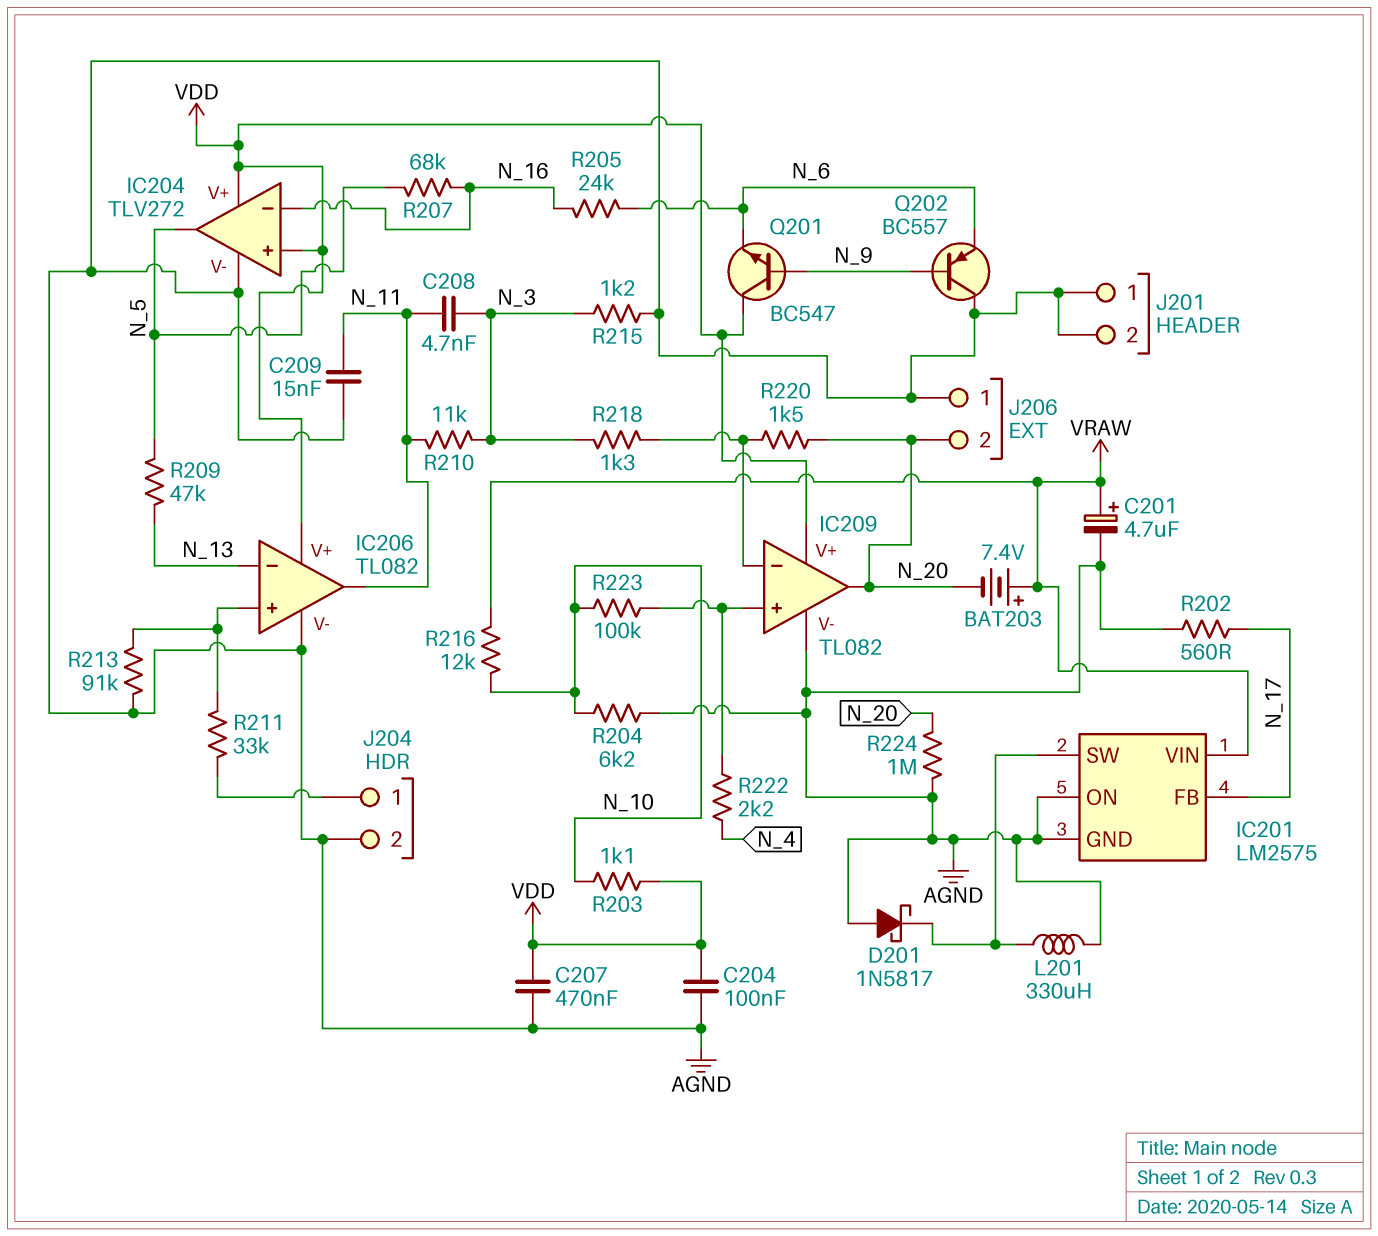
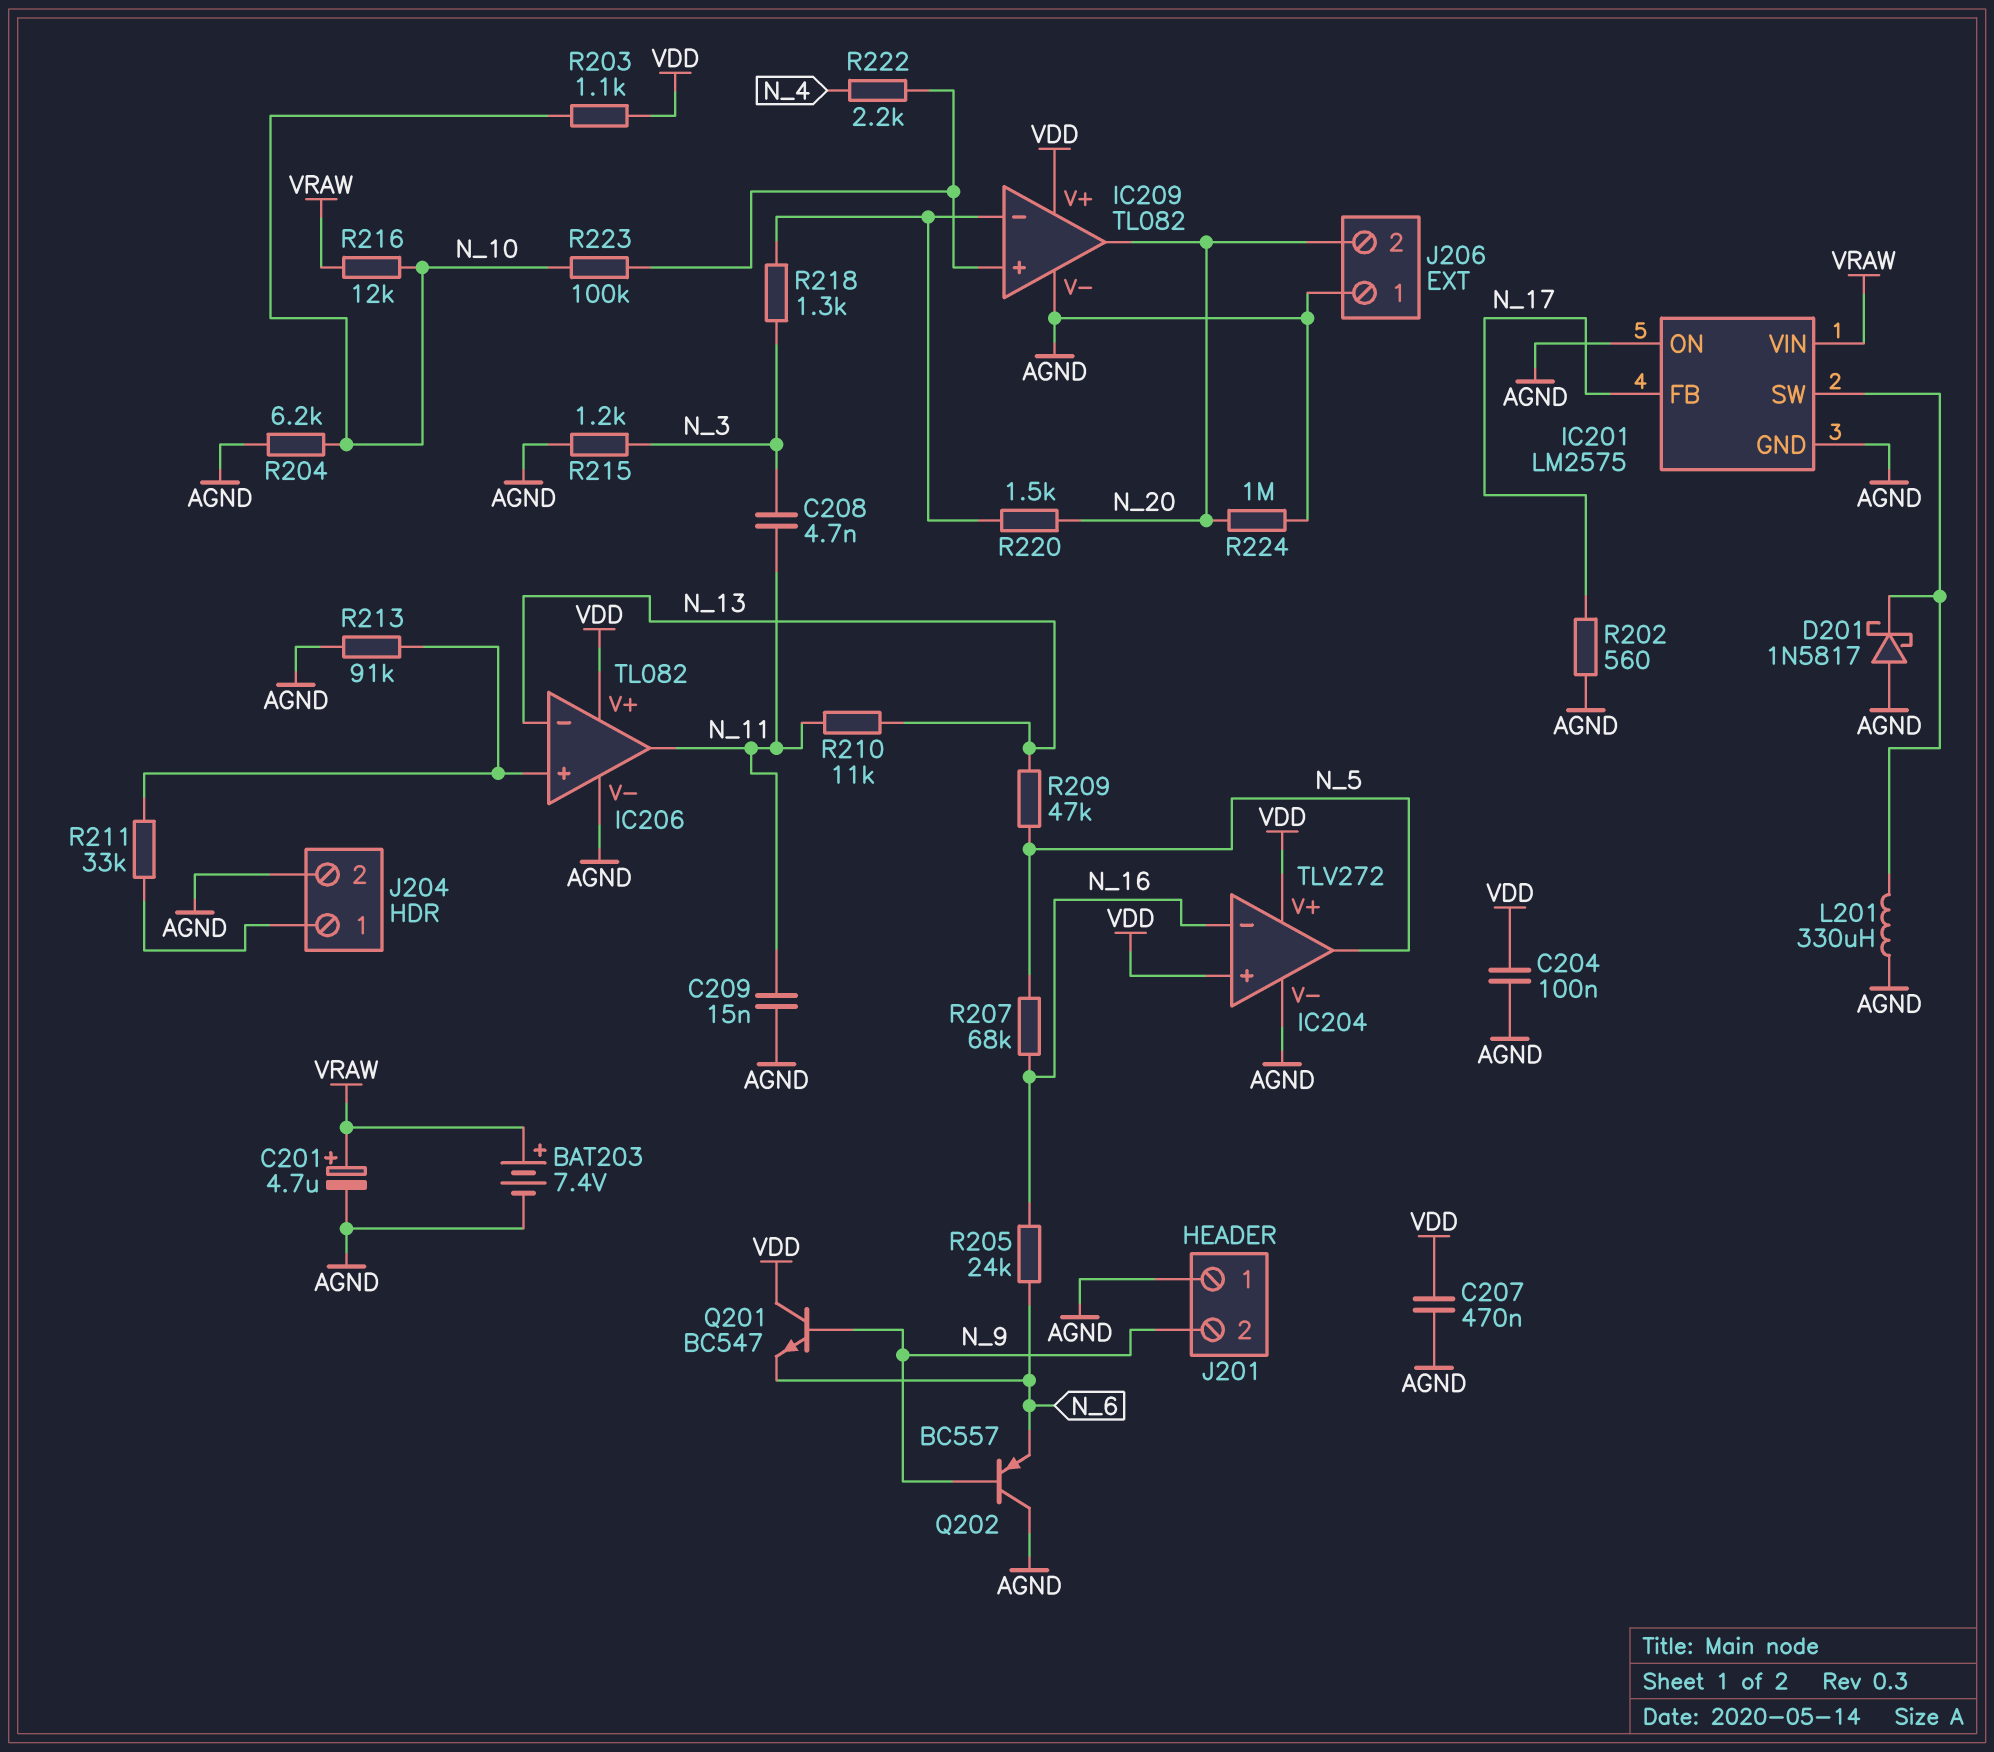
BAT203: 7.4V (plus VRAW, minus N_20) -> 7.4V (plus VRAW, minus AGND)
J201 pin 2: AGND -> N_9
R210: 11k (N_3, N_11) -> 11k (N_11, N_13)

